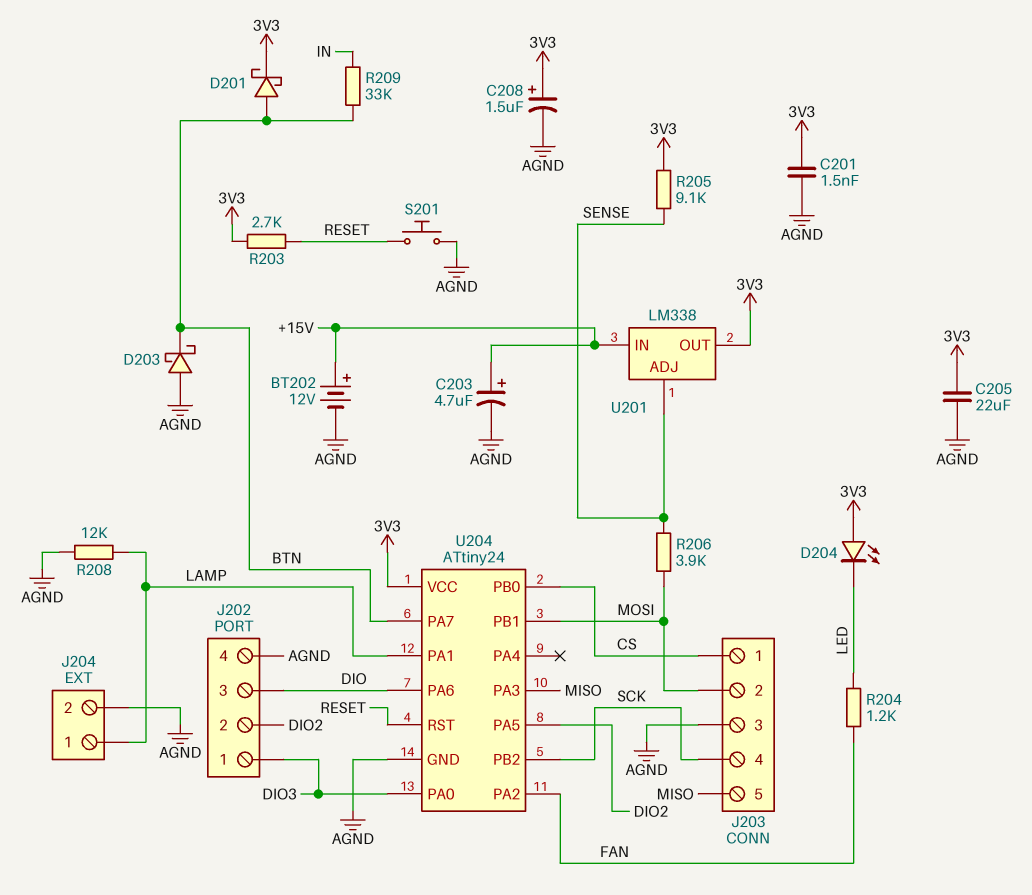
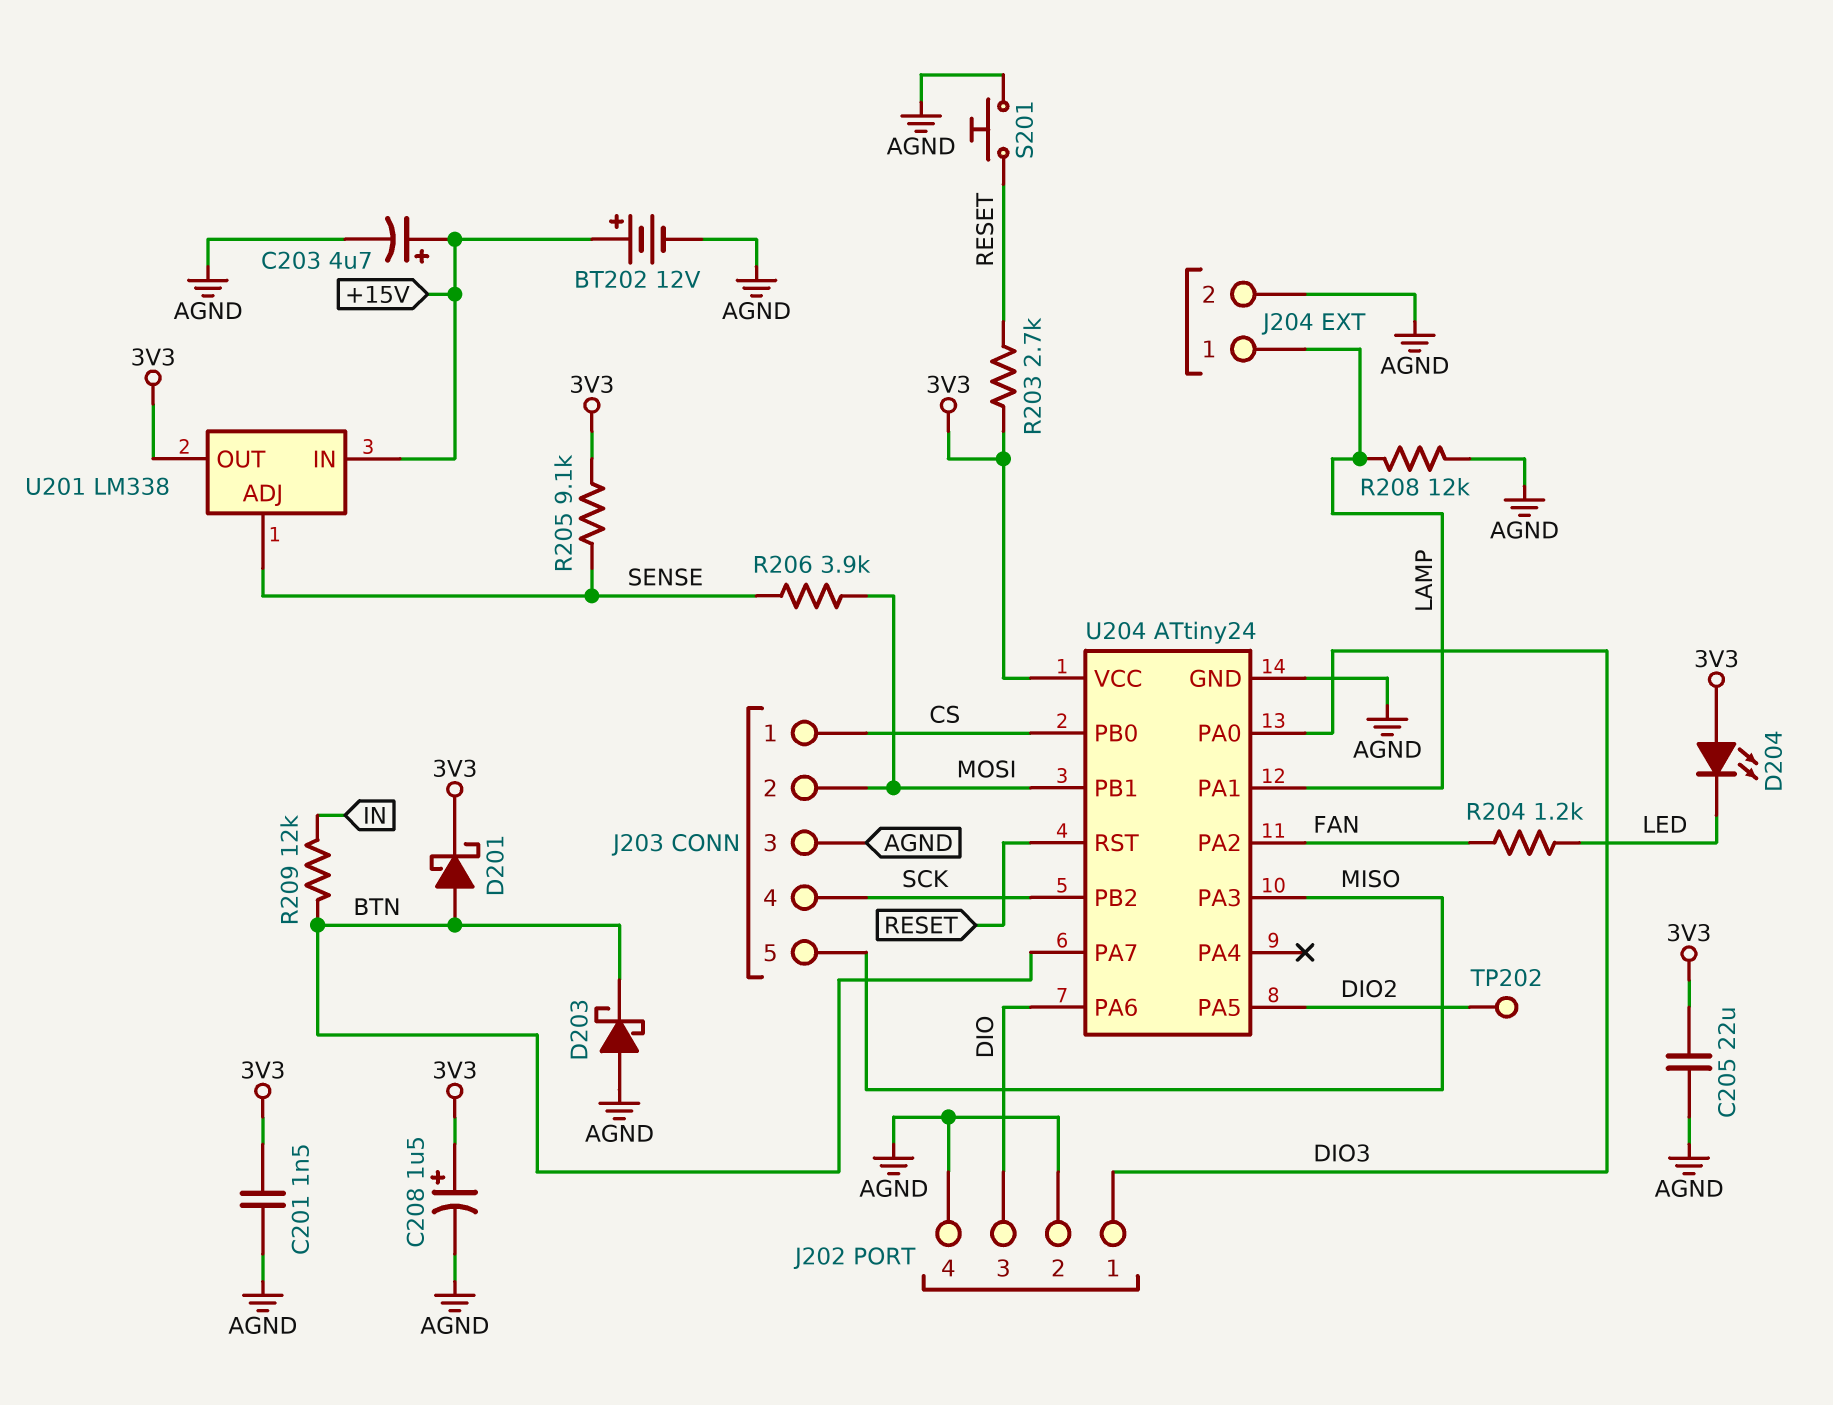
J202 pin 2: DIO2 -> AGND
R209: 33k (BTN, IN) -> 12k (BTN, IN)
TP202: none -> test point (DIO2)

